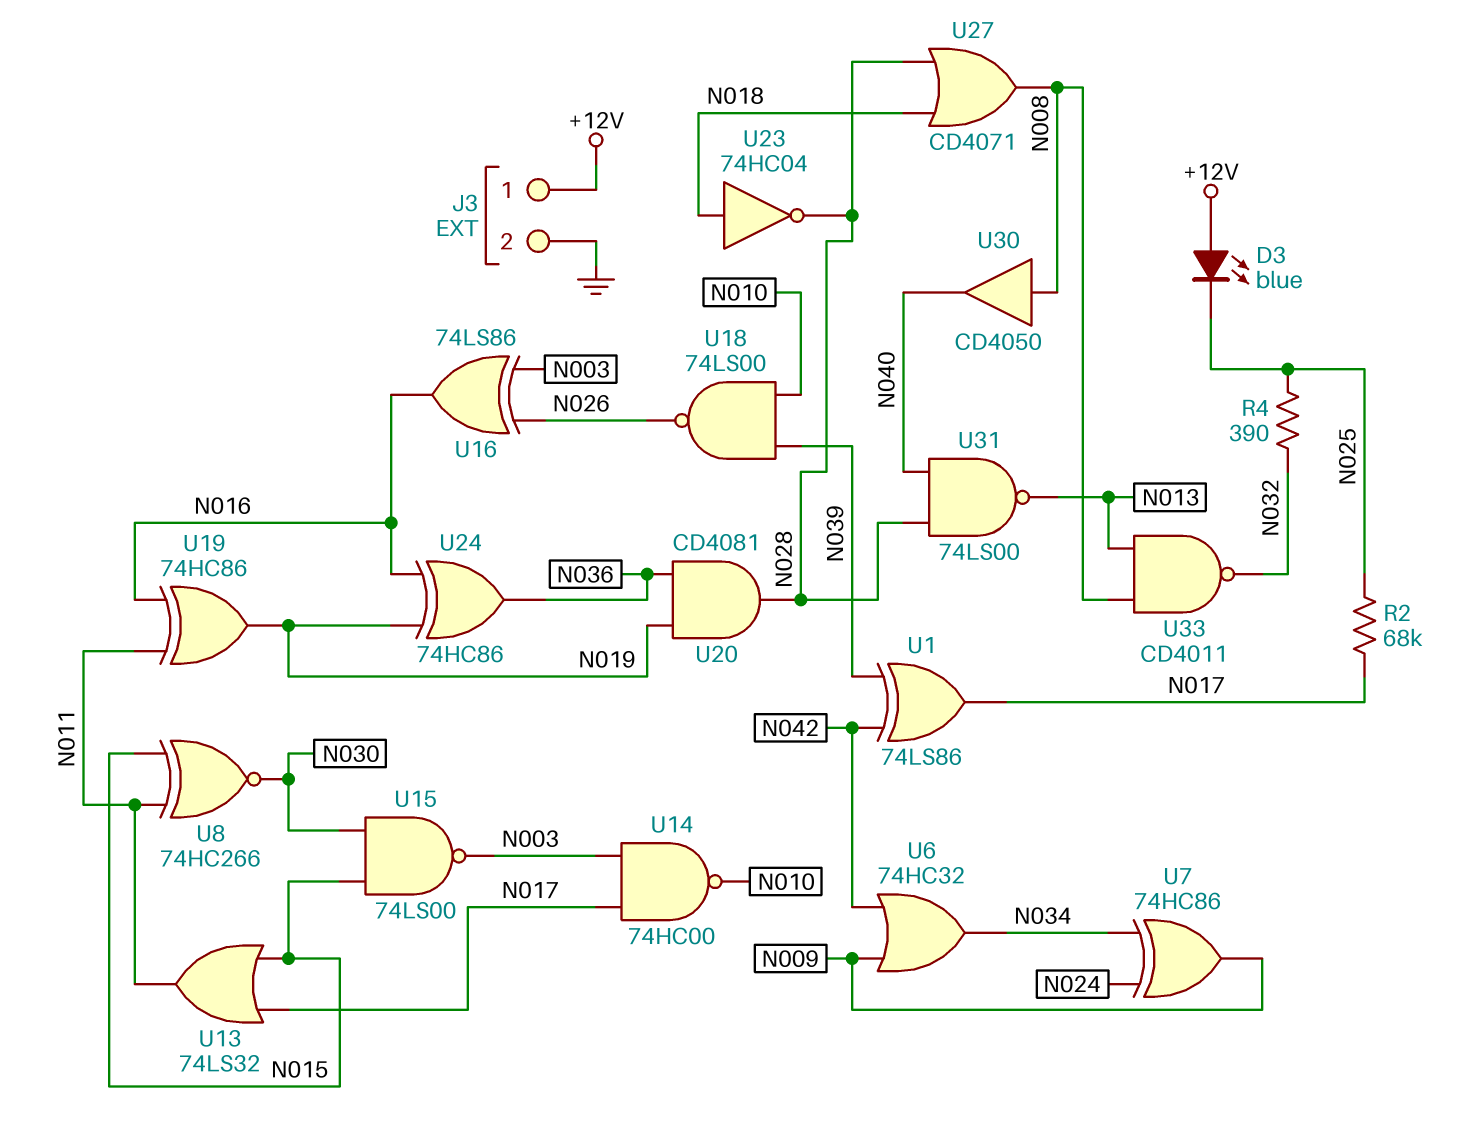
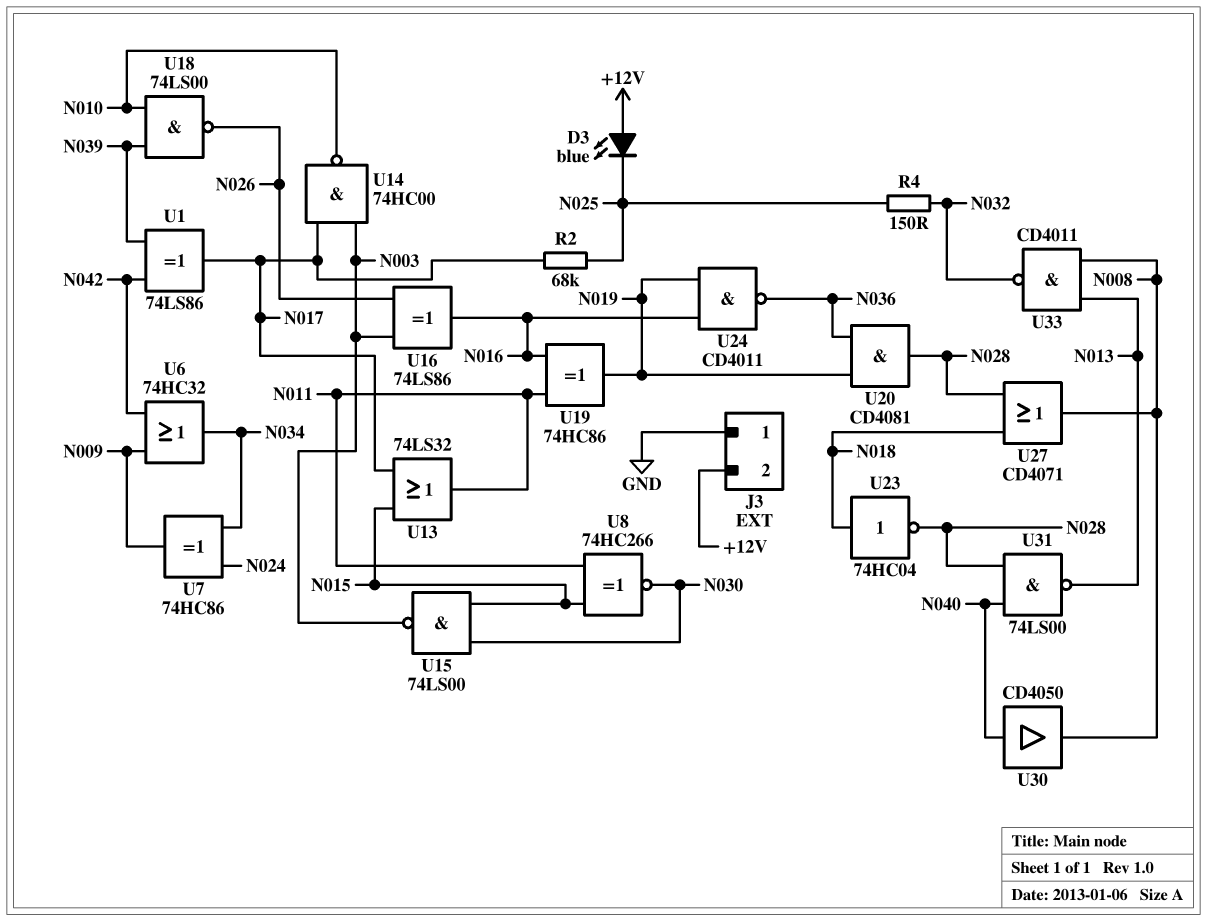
J3 pin 1: +12V -> GND
J3 pin 2: GND -> +12V
R4: 390 (N025, N032) -> 150 (N025, N032)
U24: XOR 74HC86 (in N016, in N019, out N036) -> NAND CD4011 (in N016, in N019, out N036)
U30: buffer CD4050 (in N008, out N040) -> buffer CD4050 (in N040, out N008)

